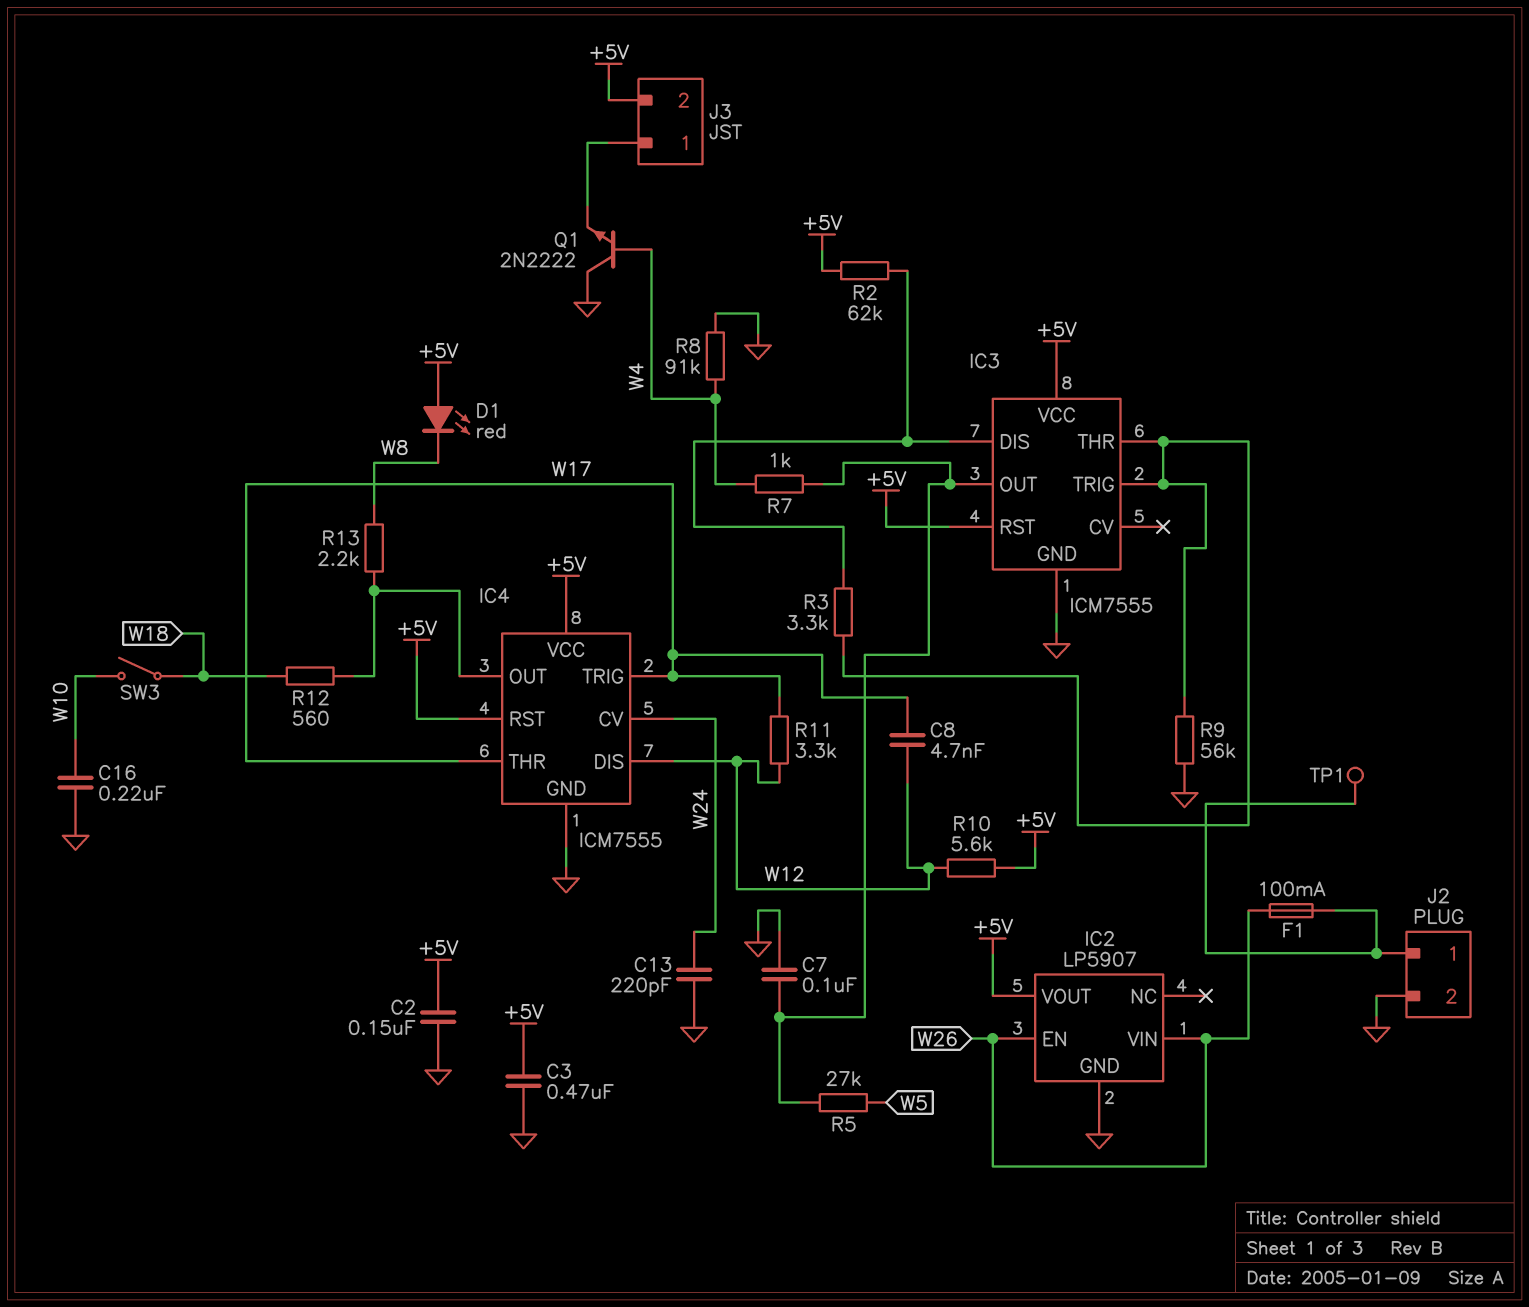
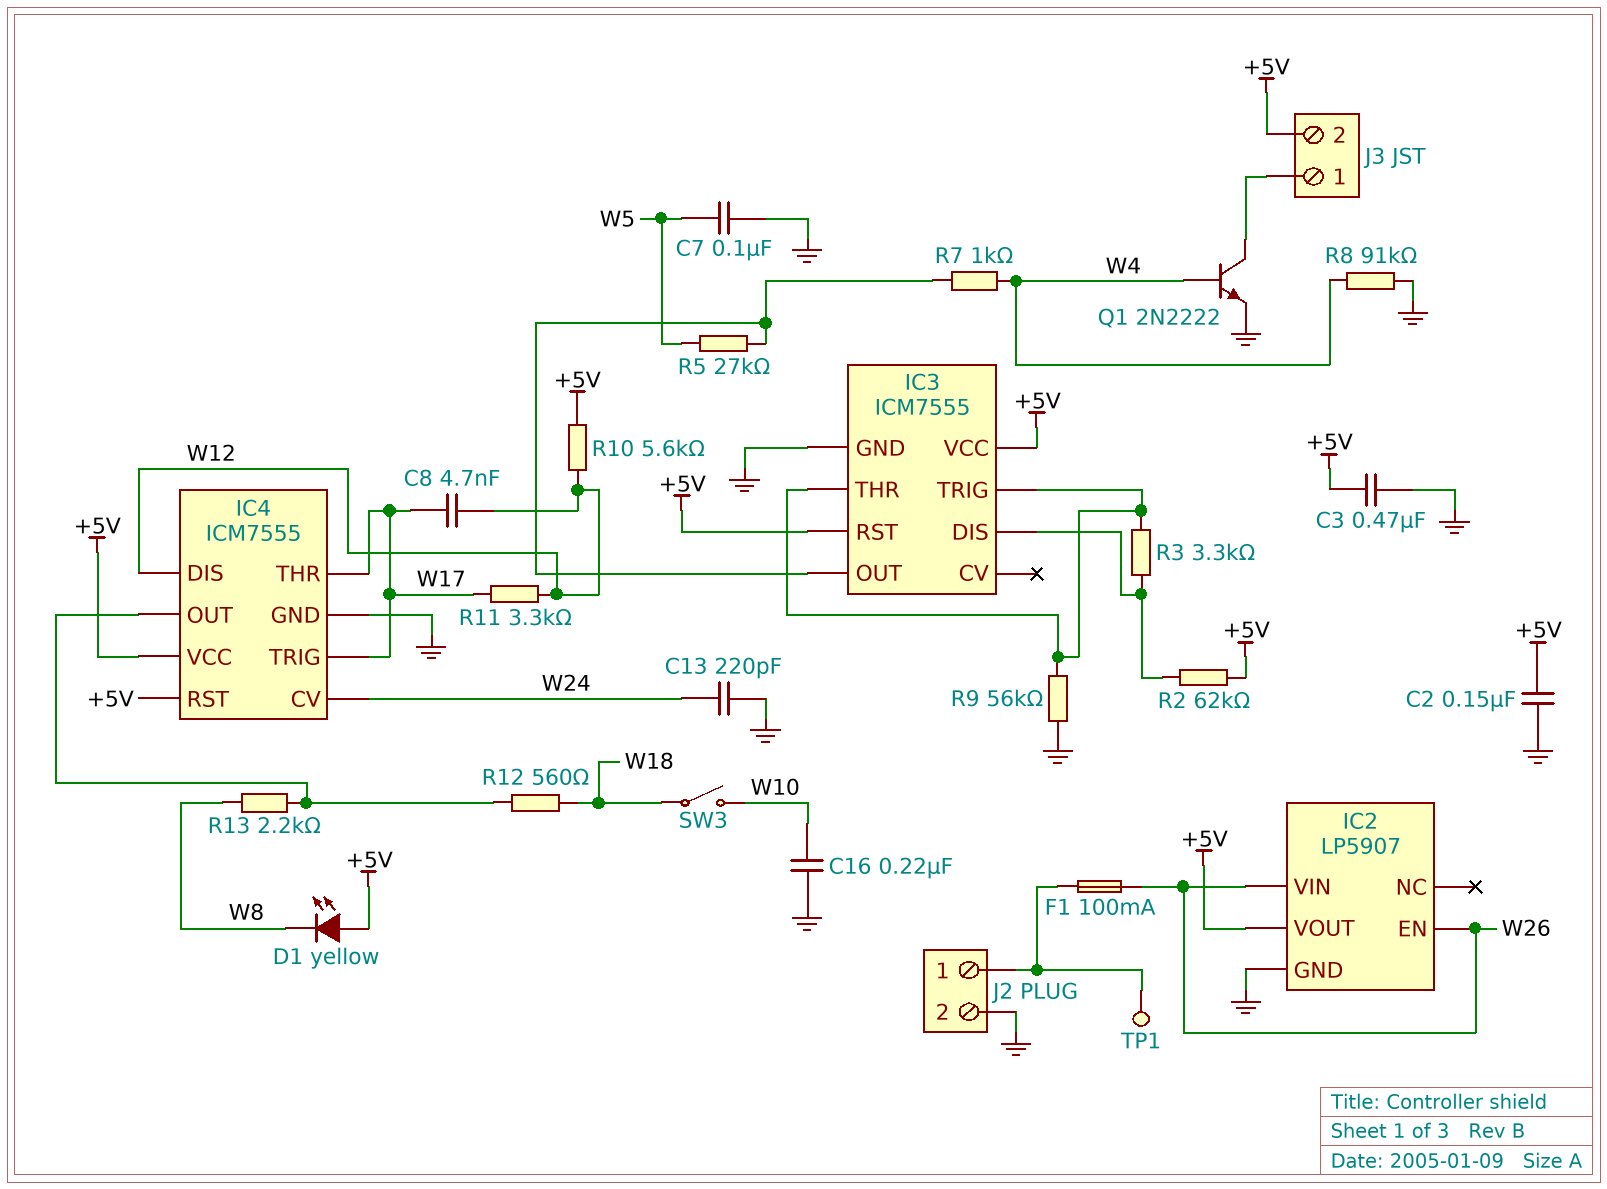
C7: 100nF (GND, IC3/OUT) -> 100nF (GND, W5)
D1: LED red (A +5V, K W8) -> LED yellow (A +5V, K W8)
Q1: NPN 2N2222 (B W4, C GND, E J3/1) -> NPN 2N2222 (B W4, C J3/1, E GND)

